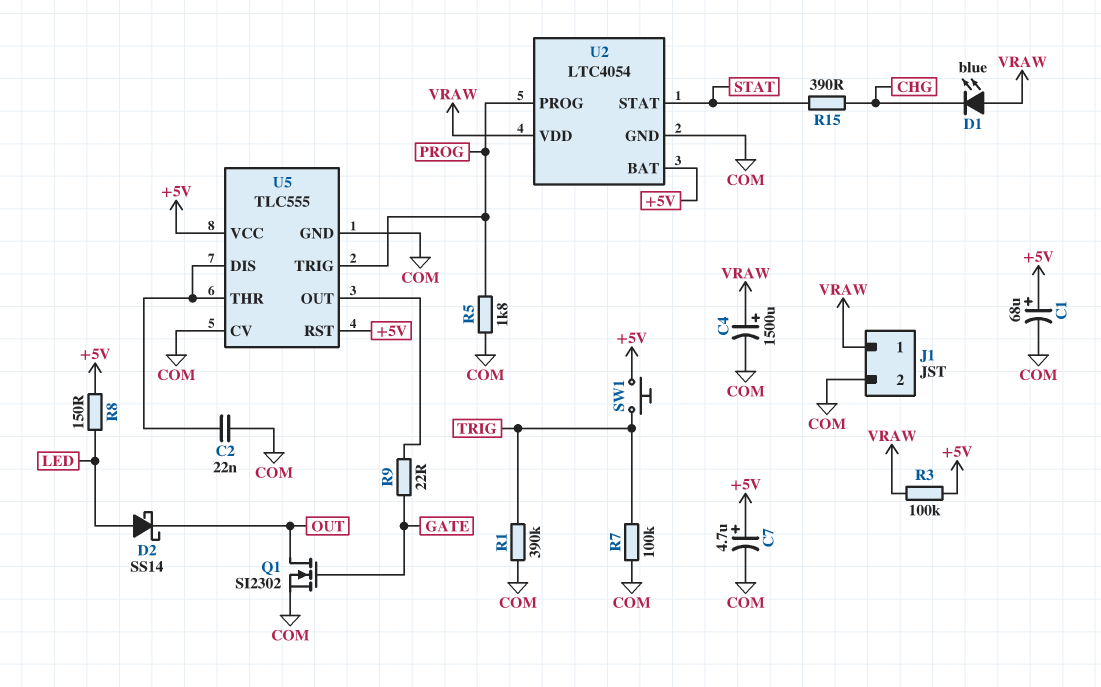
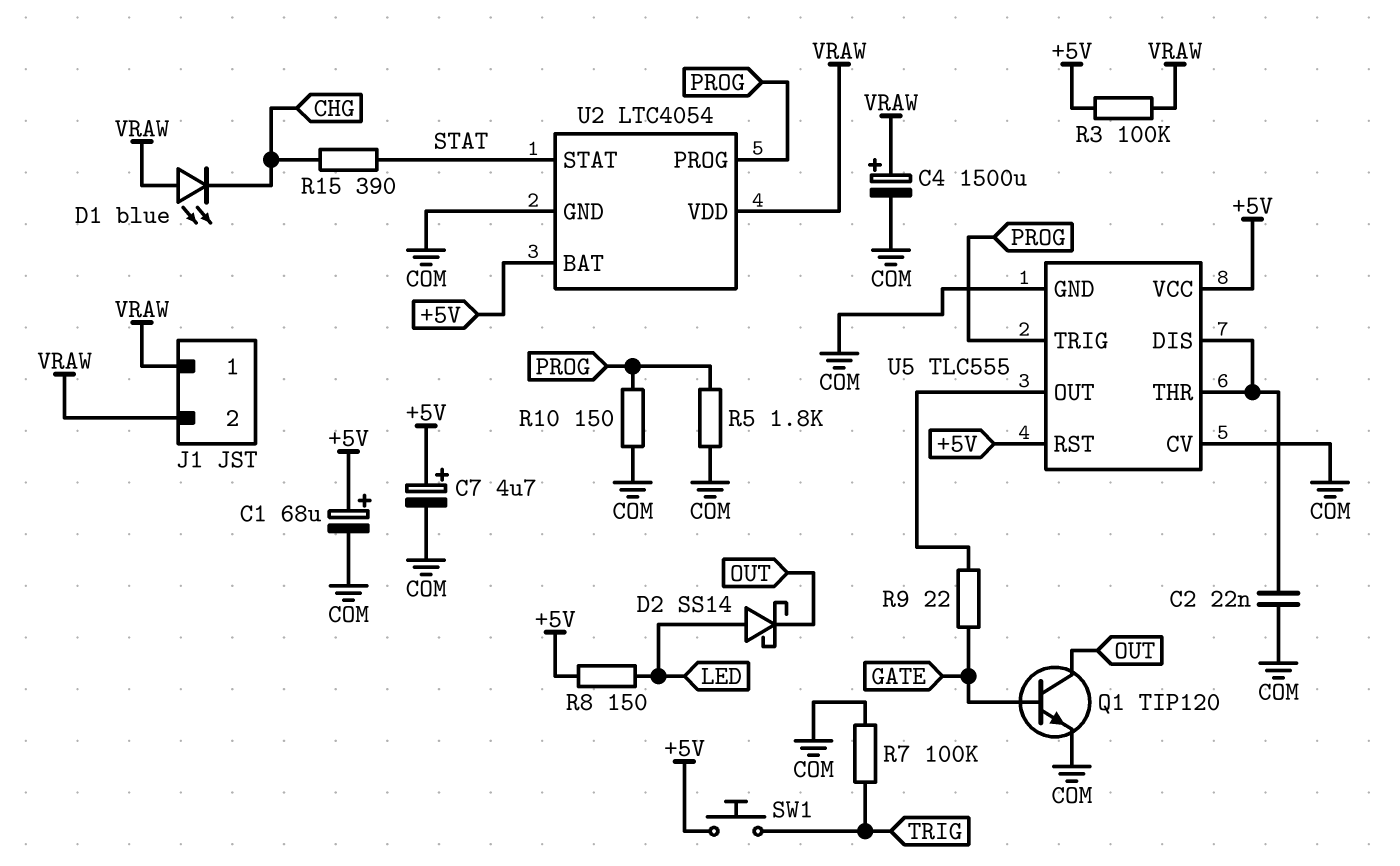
J1 pin 2: COM -> VRAW
Q1: NMOS SI2302 (G GATE, D OUT, S COM) -> NPN TIP120 (B GATE, C OUT, E COM)
R1: 390k (COM, TRIG) -> none
R10: none -> 150 (COM, PROG)

